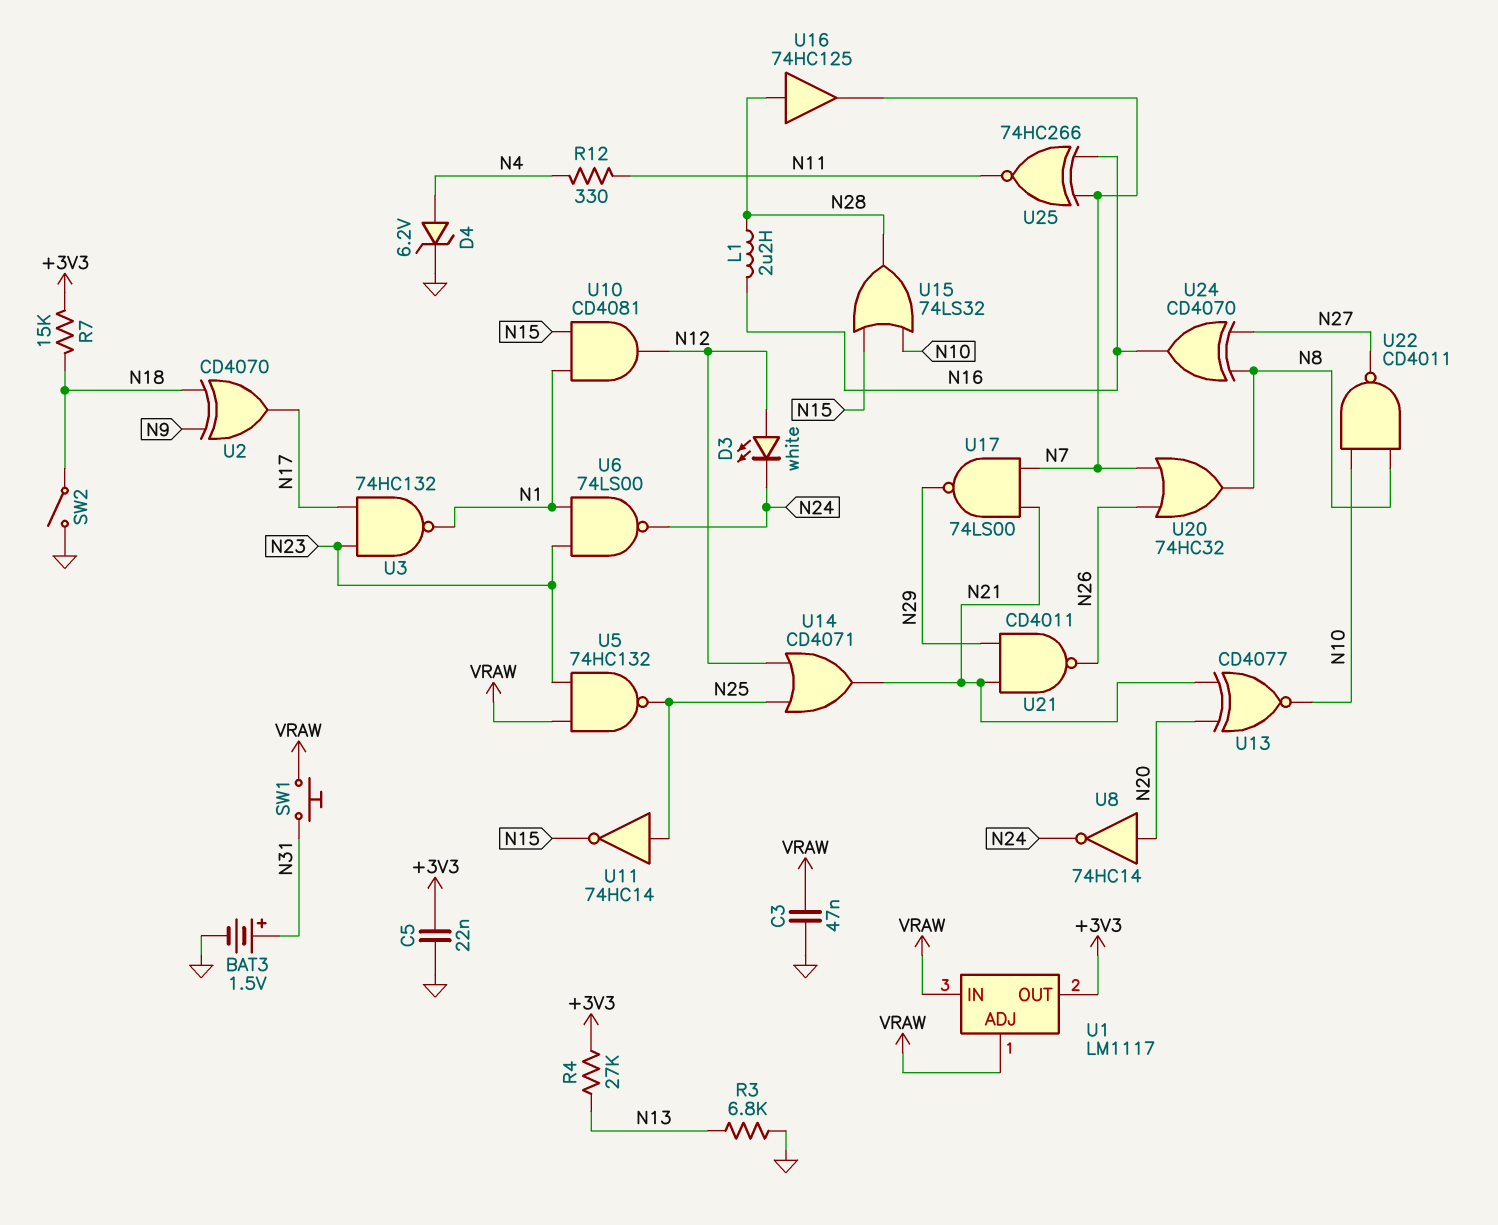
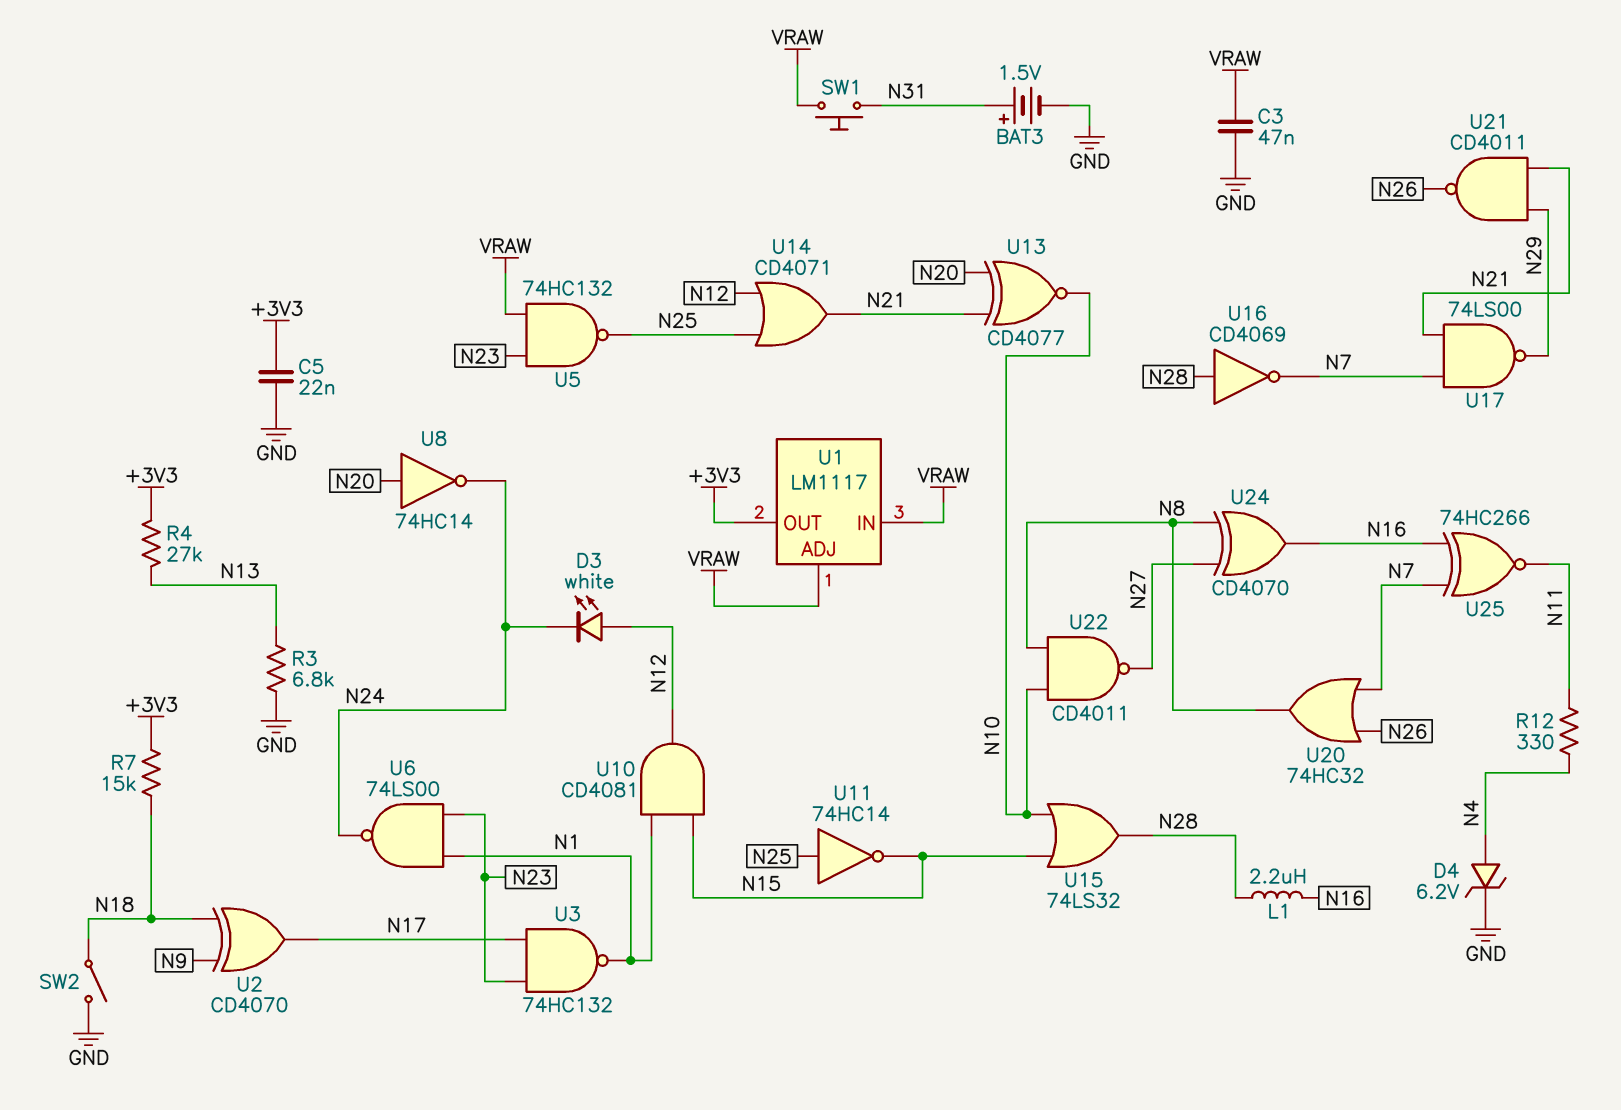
U16: buffer 74HC125 (in N28, out N7) -> NOT CD4069 (in N28, out N7)

